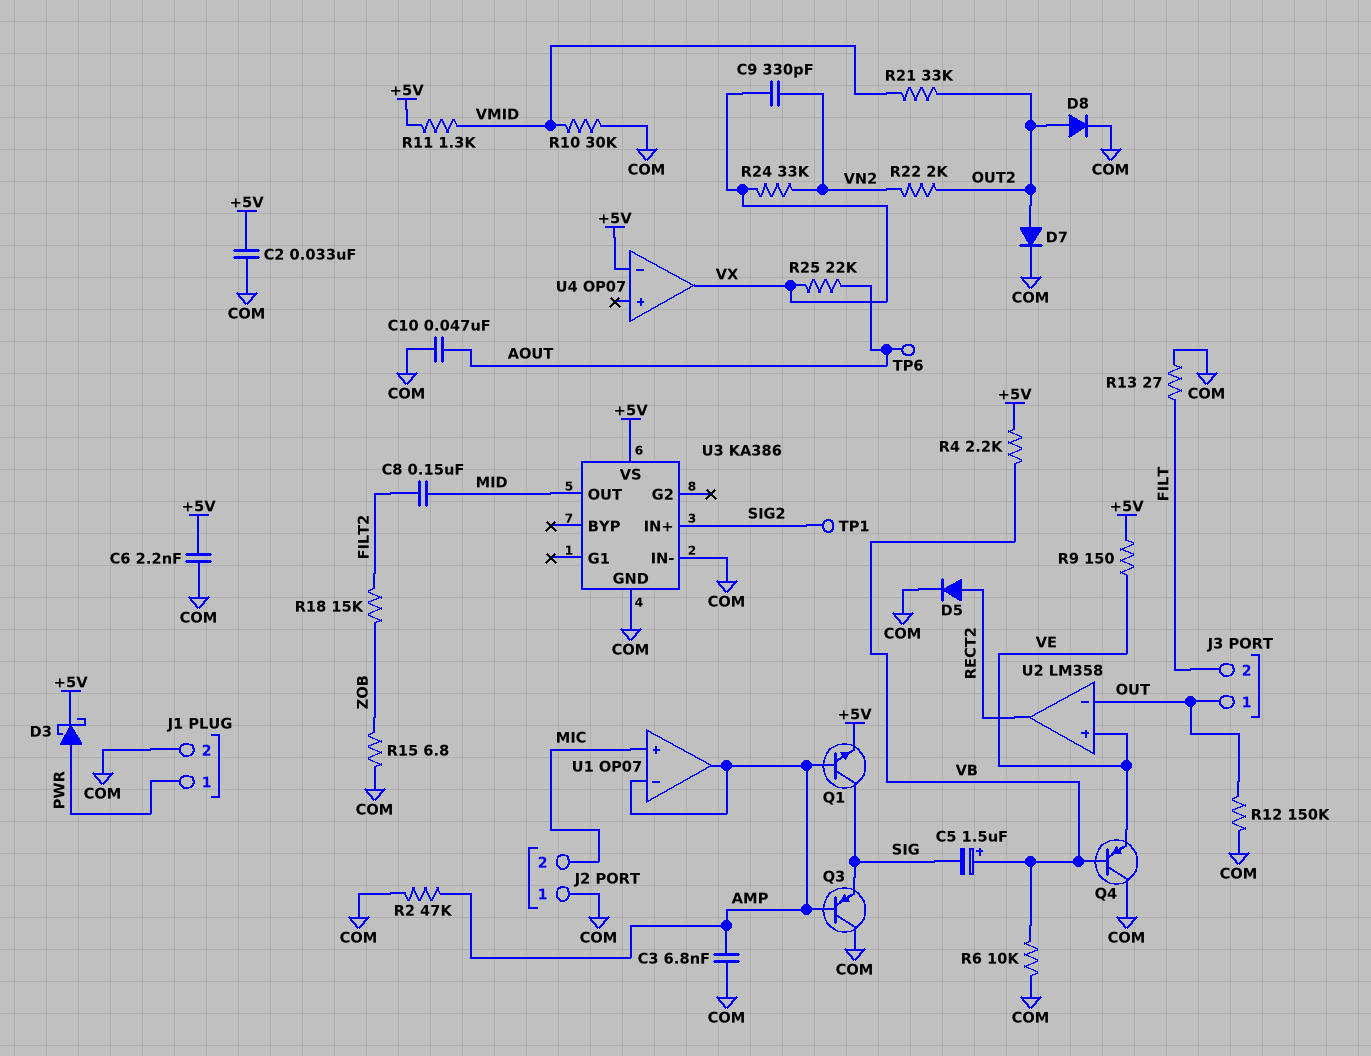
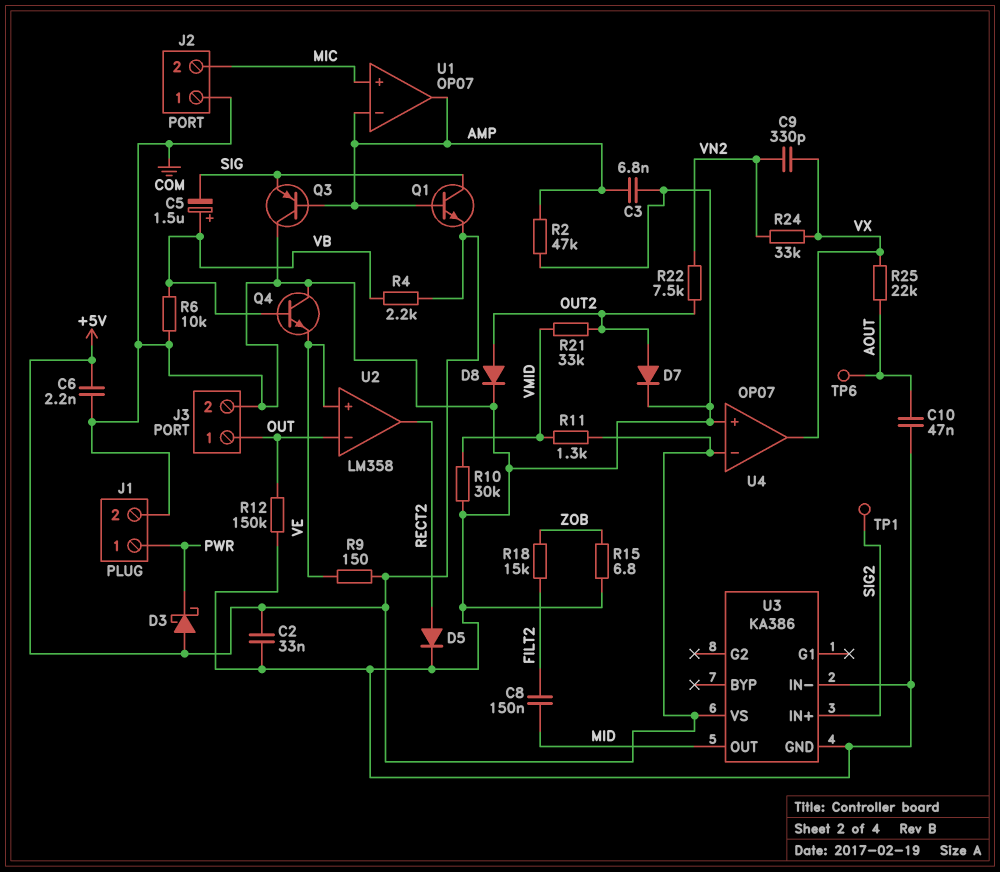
D3: schottky (A PWR, K +5V) -> schottky (A +5V, K PWR)
J3 pin 2: FILT -> COM
Q4: PNP (B VB, C COM, E VE) -> NPN (B VB, C COM, E VE)
R13: 27 (COM, FILT) -> none
R22: 2k (OUT2, VN2) -> 7.5k (OUT2, VN2)
U4 pin in+: none -> COM

